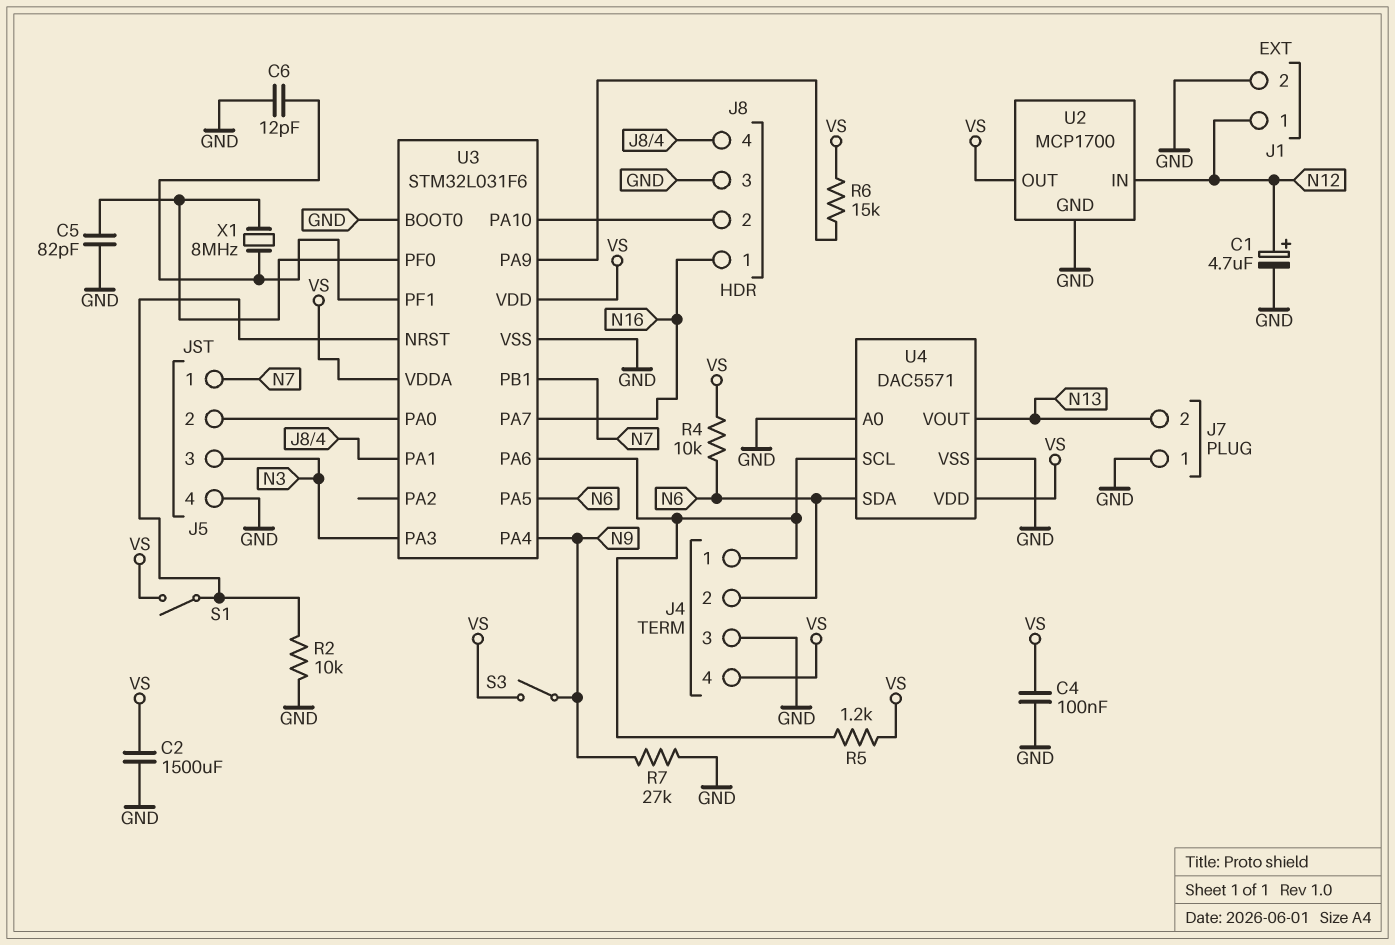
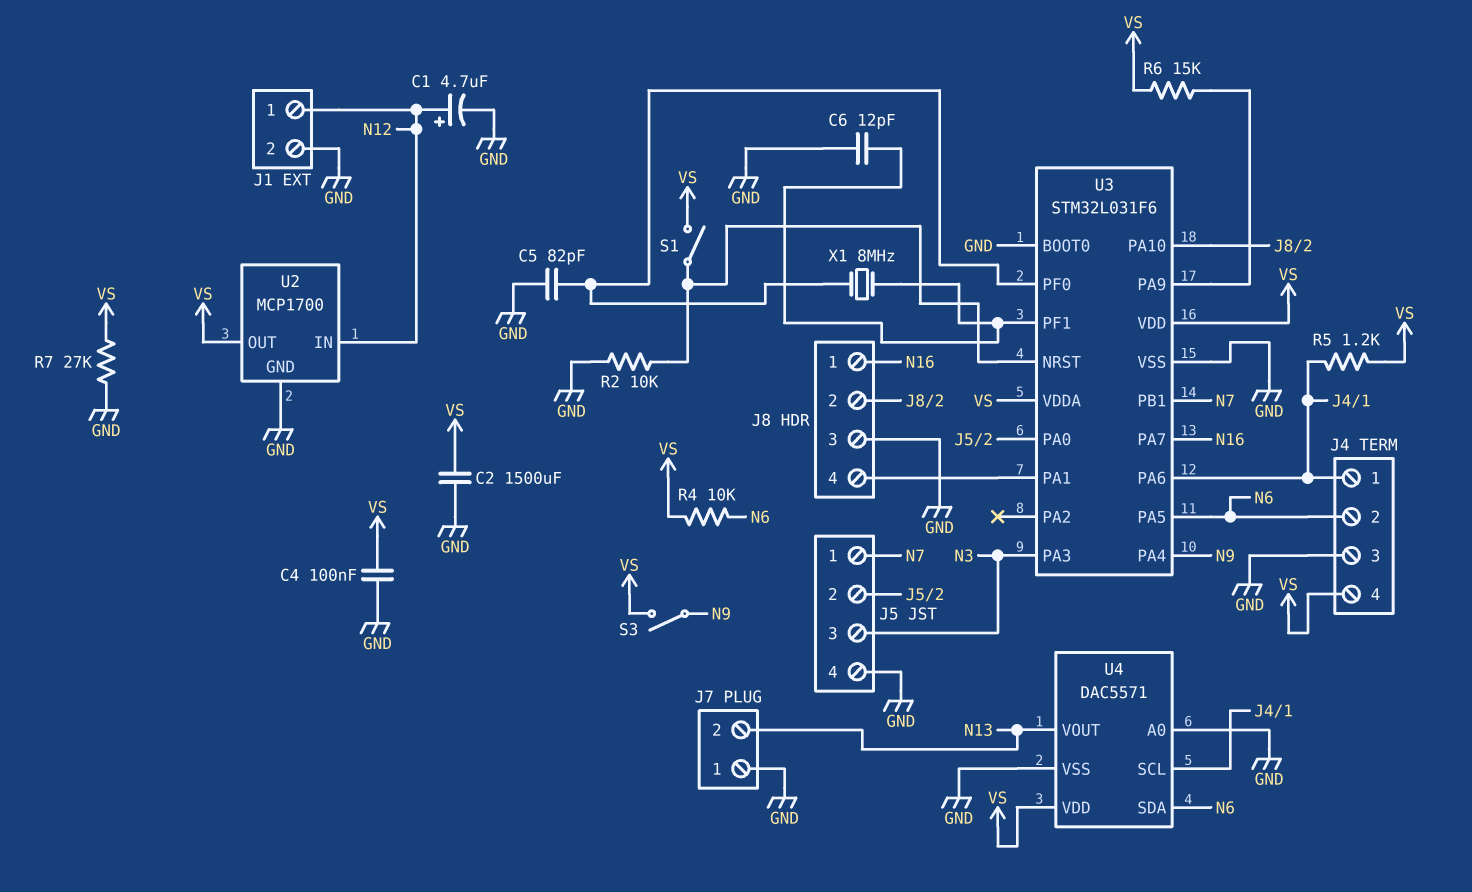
R7: 27k (GND, N9) -> 27k (GND, VS)

